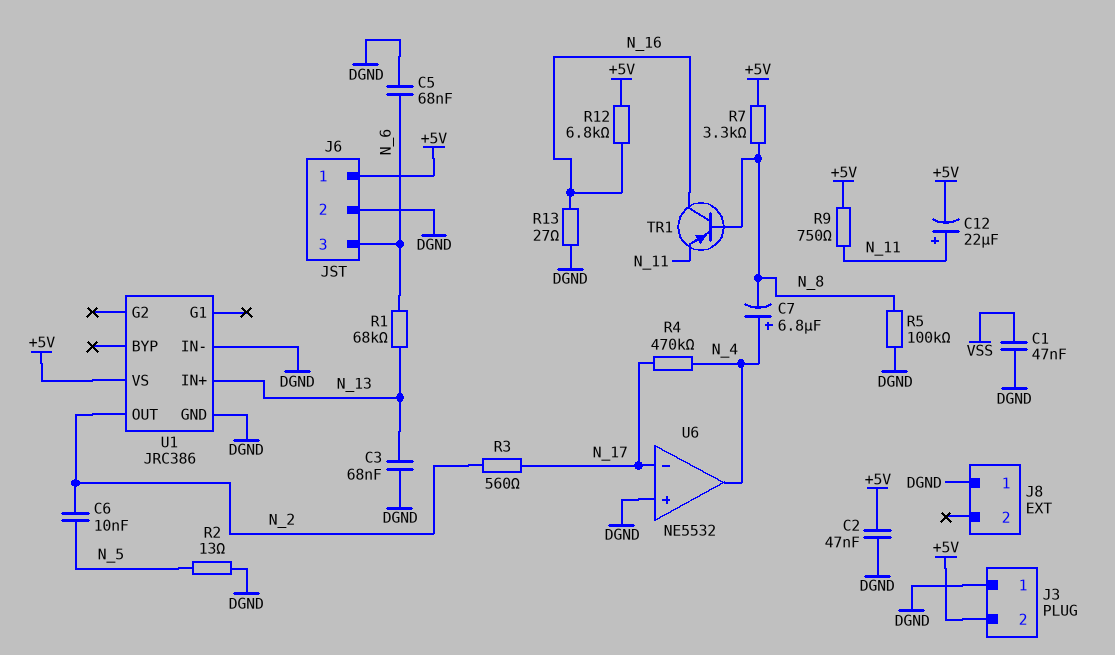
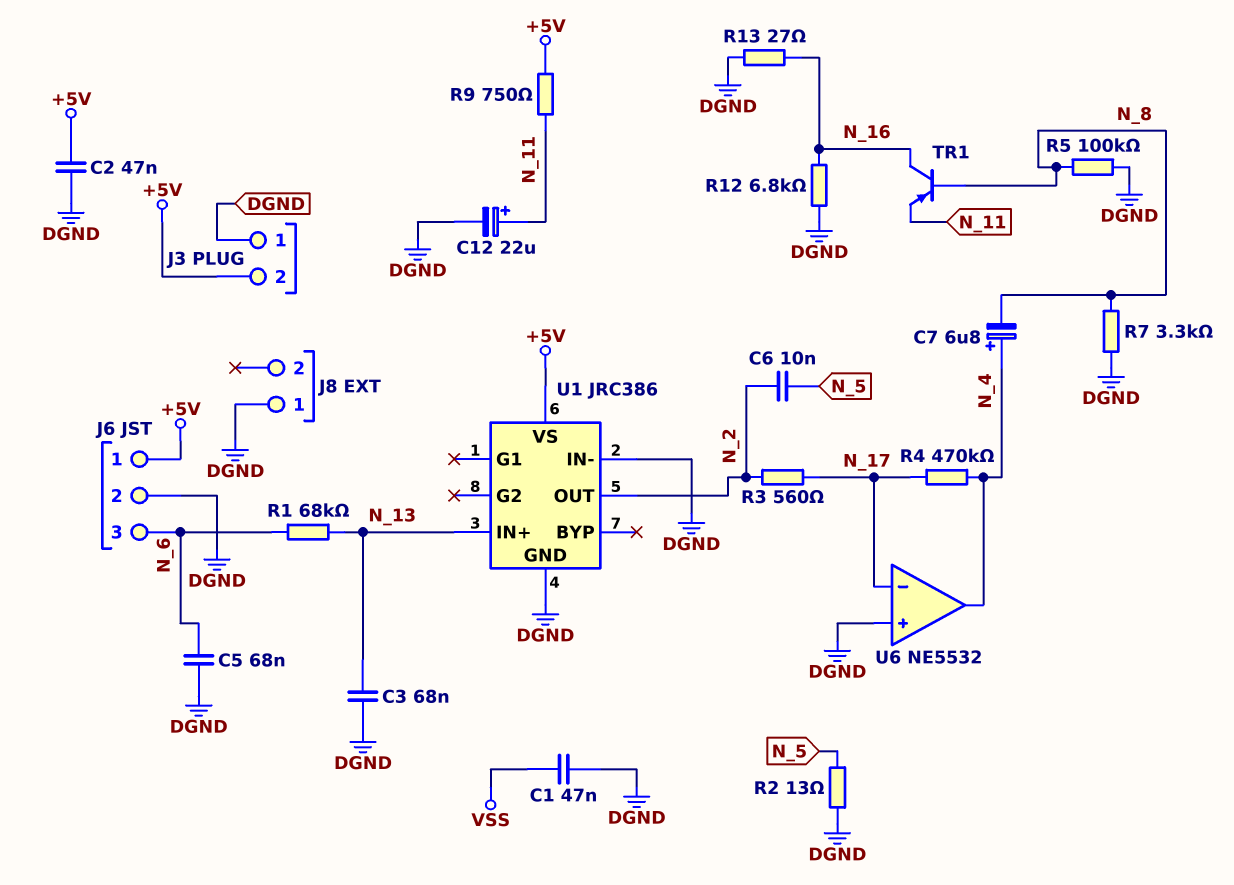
C12: 22uF (plus N_11, minus +5V) -> 22uF (plus N_11, minus DGND)
R7: 3.3k (+5V, N_8) -> 3.3k (DGND, N_8)
R12: 6.8k (+5V, N_16) -> 6.8k (DGND, N_16)

